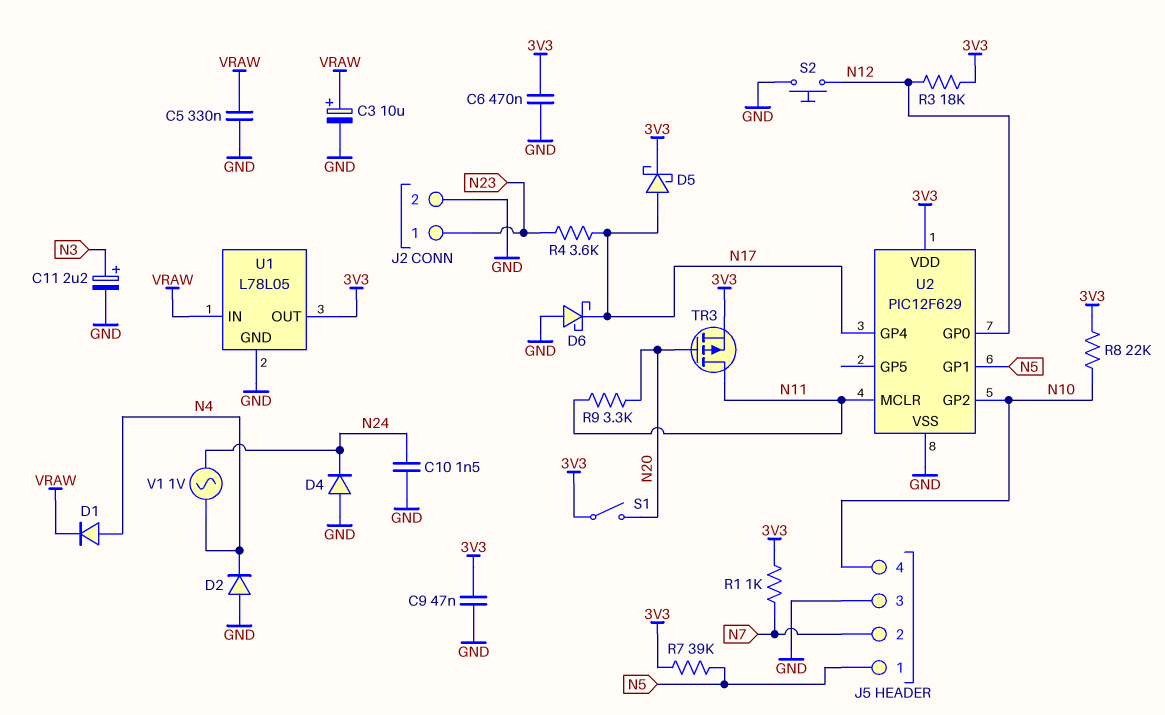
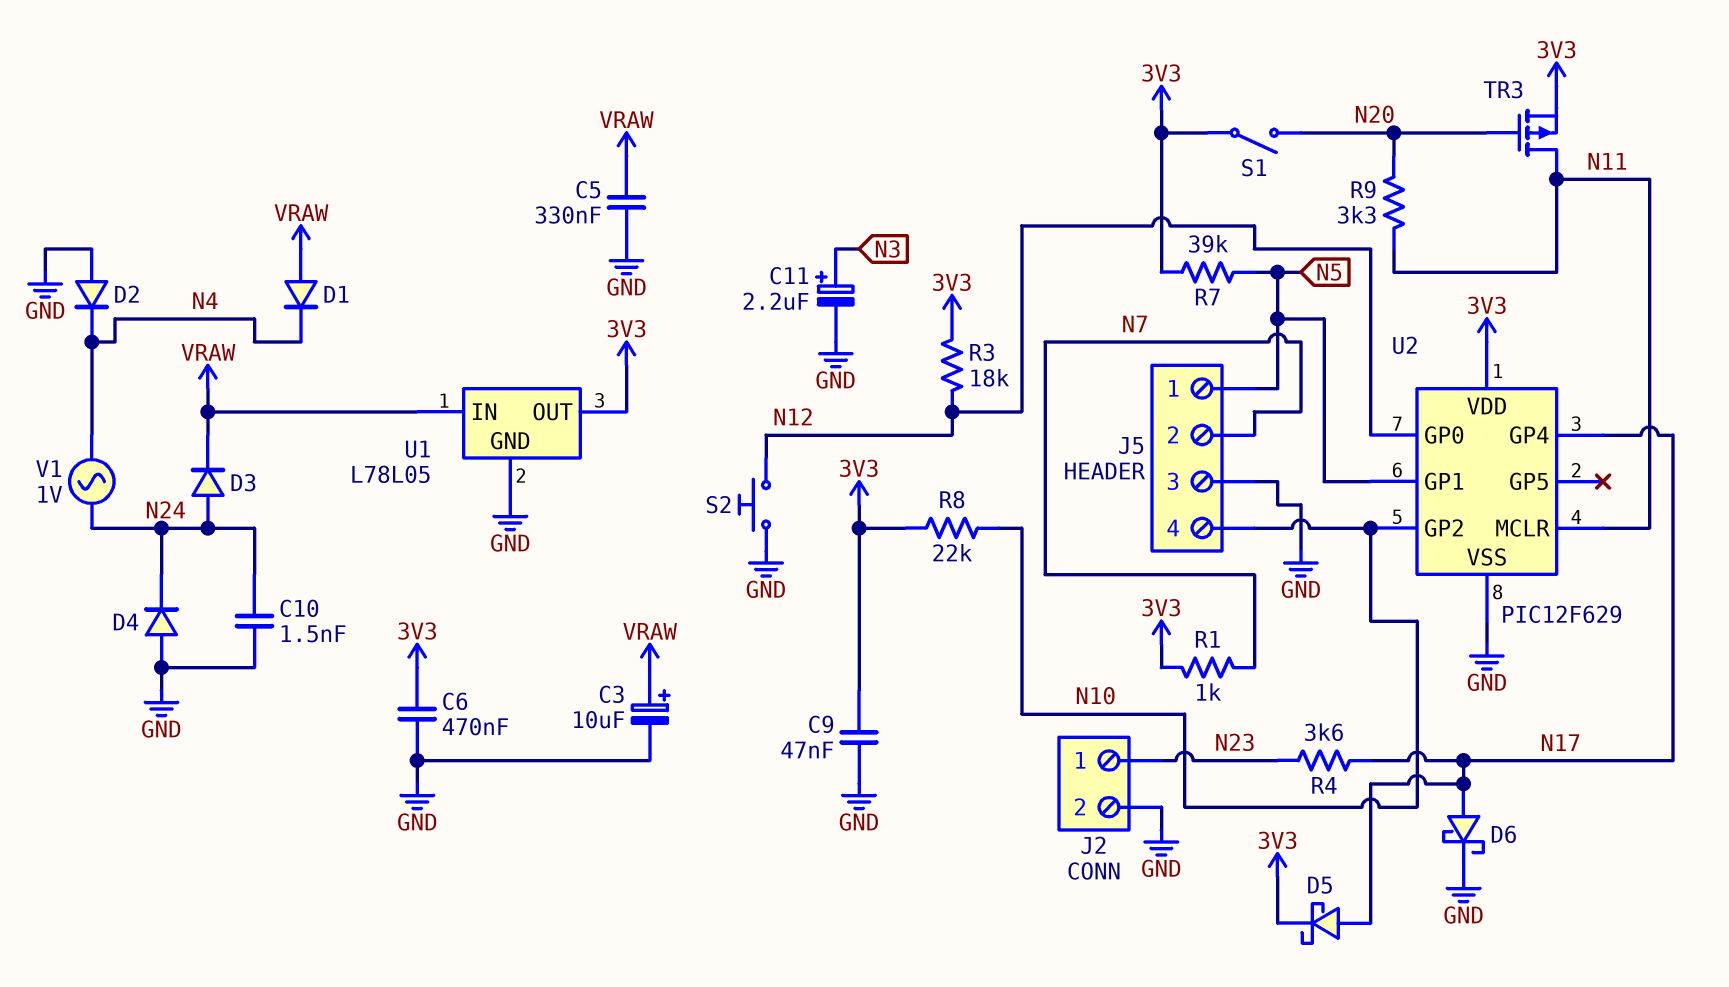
D1: diode (A N4, K VRAW) -> diode (A VRAW, K N4)
D3: none -> diode (A N24, K VRAW)
D6: schottky (A GND, K N17) -> schottky (A N17, K GND)

